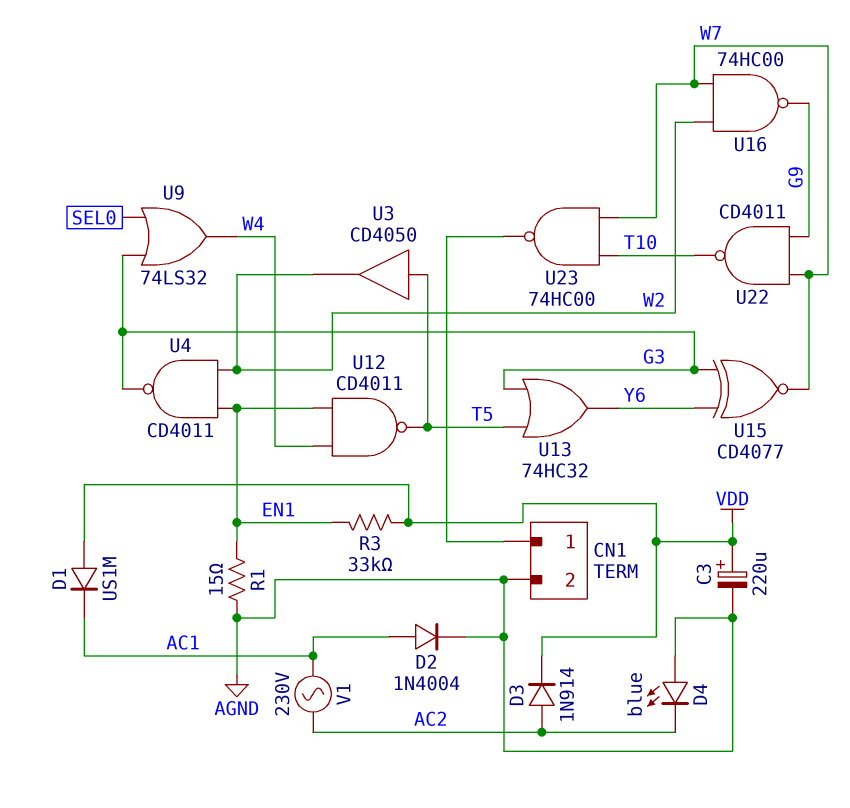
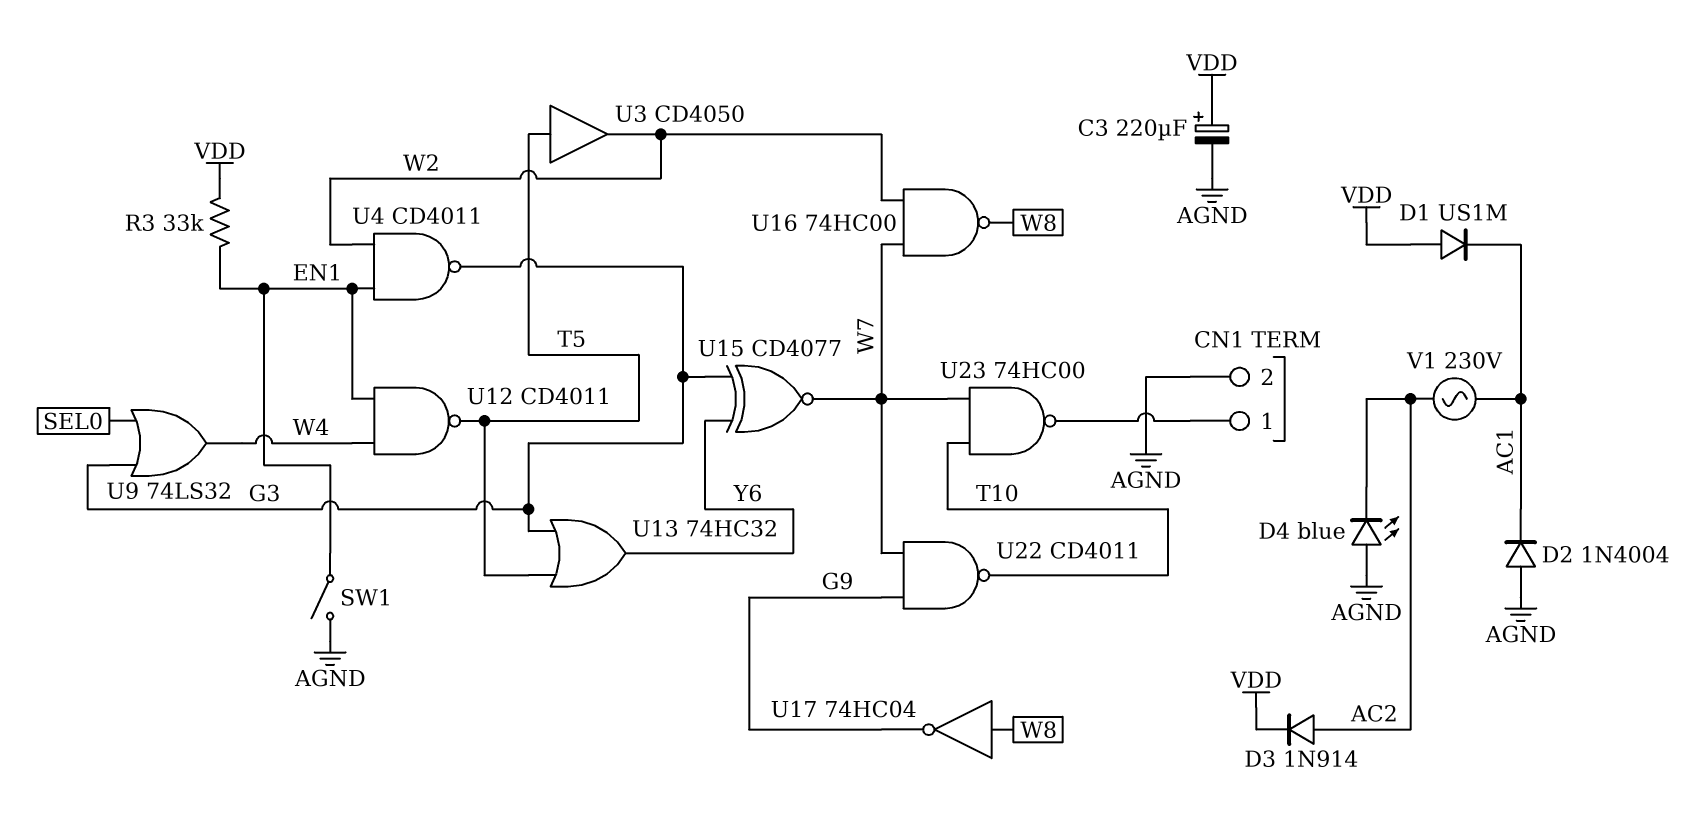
D2: diode 1N4004 (A AC1, K AGND) -> diode 1N4004 (A AGND, K AC1)
R1: 15 (AGND, EN1) -> none
SW1: none -> switch (AGND, EN1)
U16: NAND 74HC00 (in W2, in W7, out G9) -> NAND 74HC00 (in W2, in W7, out W8)
U17: none -> NOT 74HC04 (in W8, out G9)

